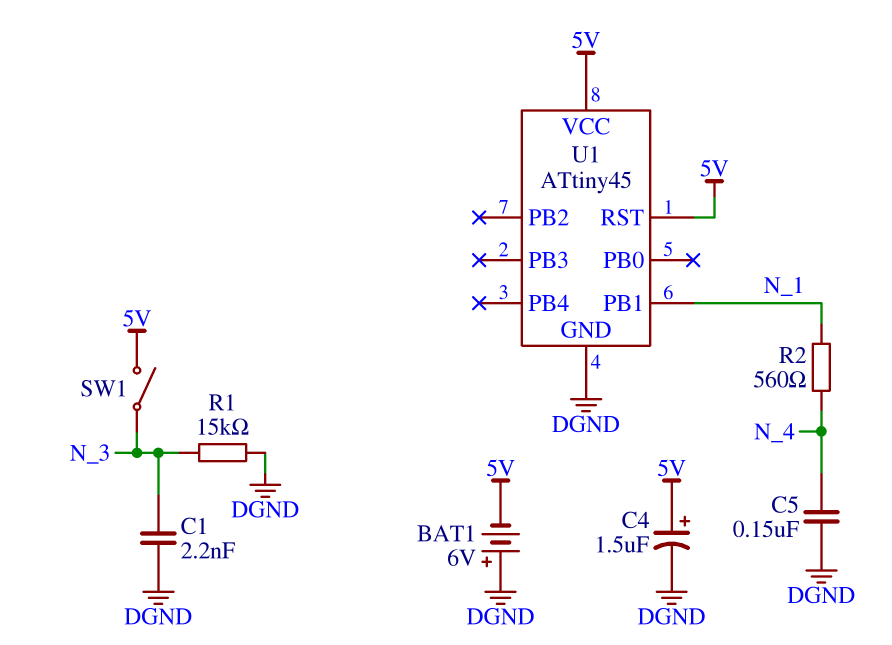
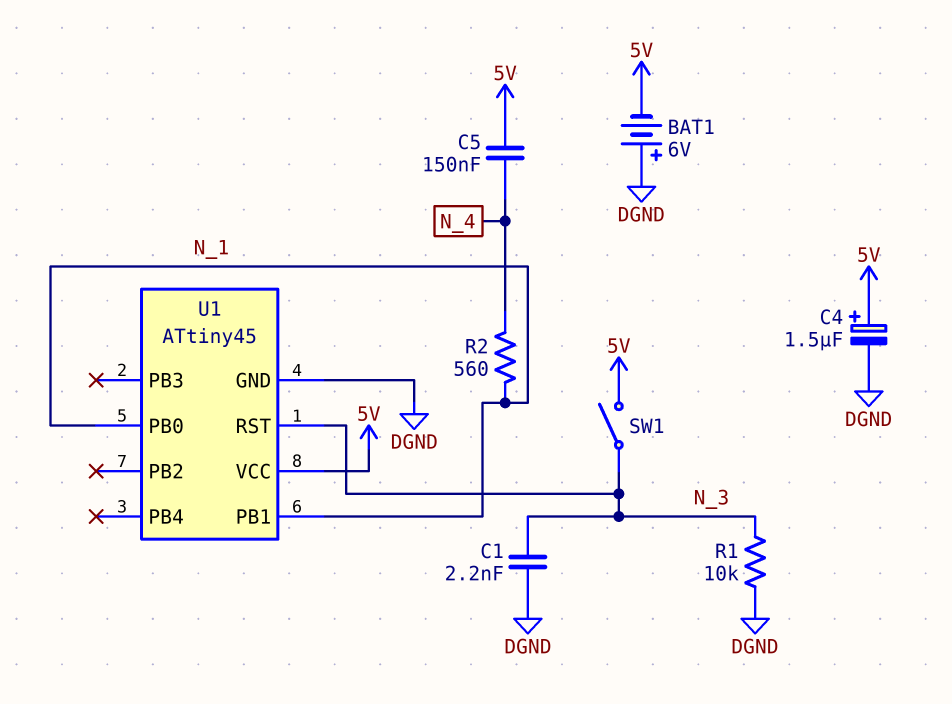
C5: 150nF (DGND, N_4) -> 150nF (5V, N_4)
R1: 15k (DGND, N_3) -> 10k (DGND, N_3)
U1 pin PB0: none -> N_1
U1 pin RST: 5V -> N_3

